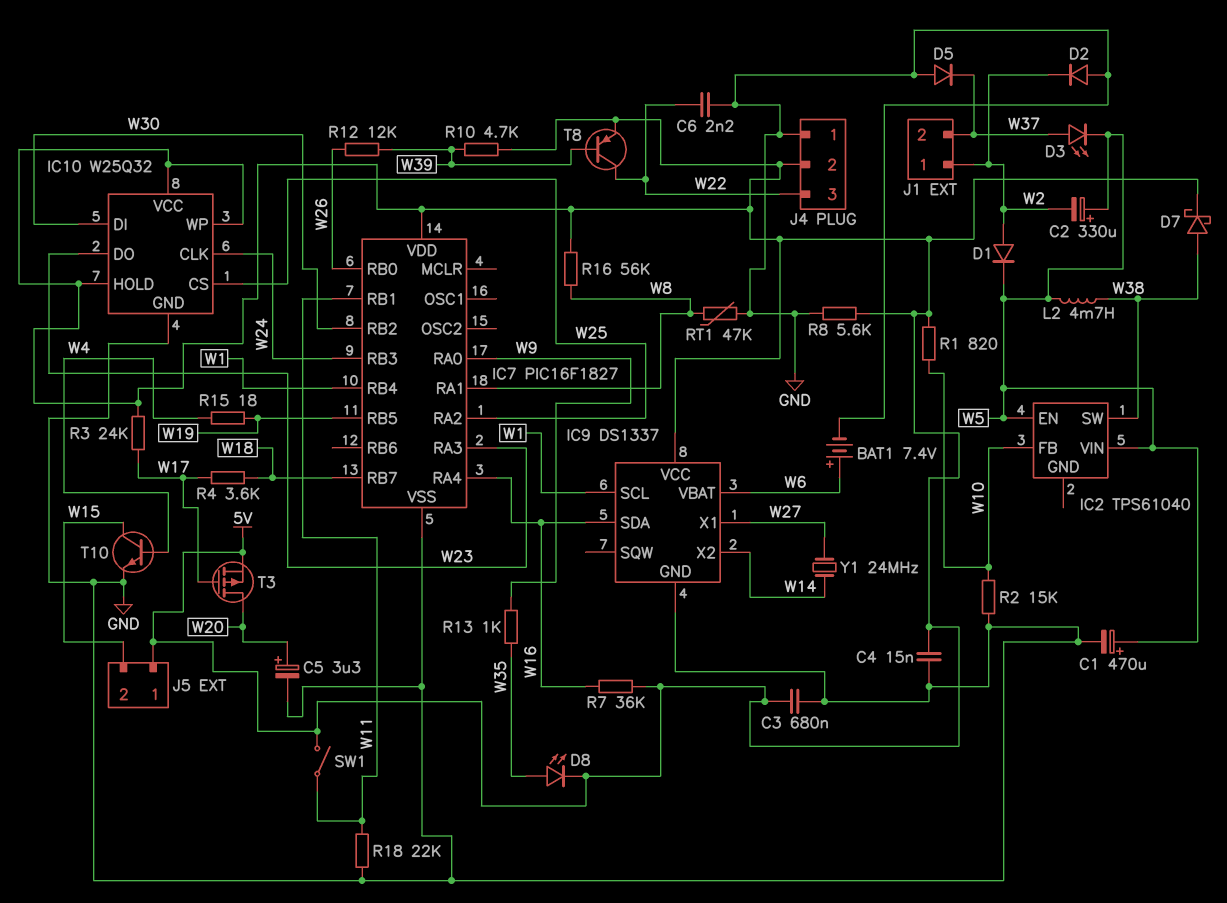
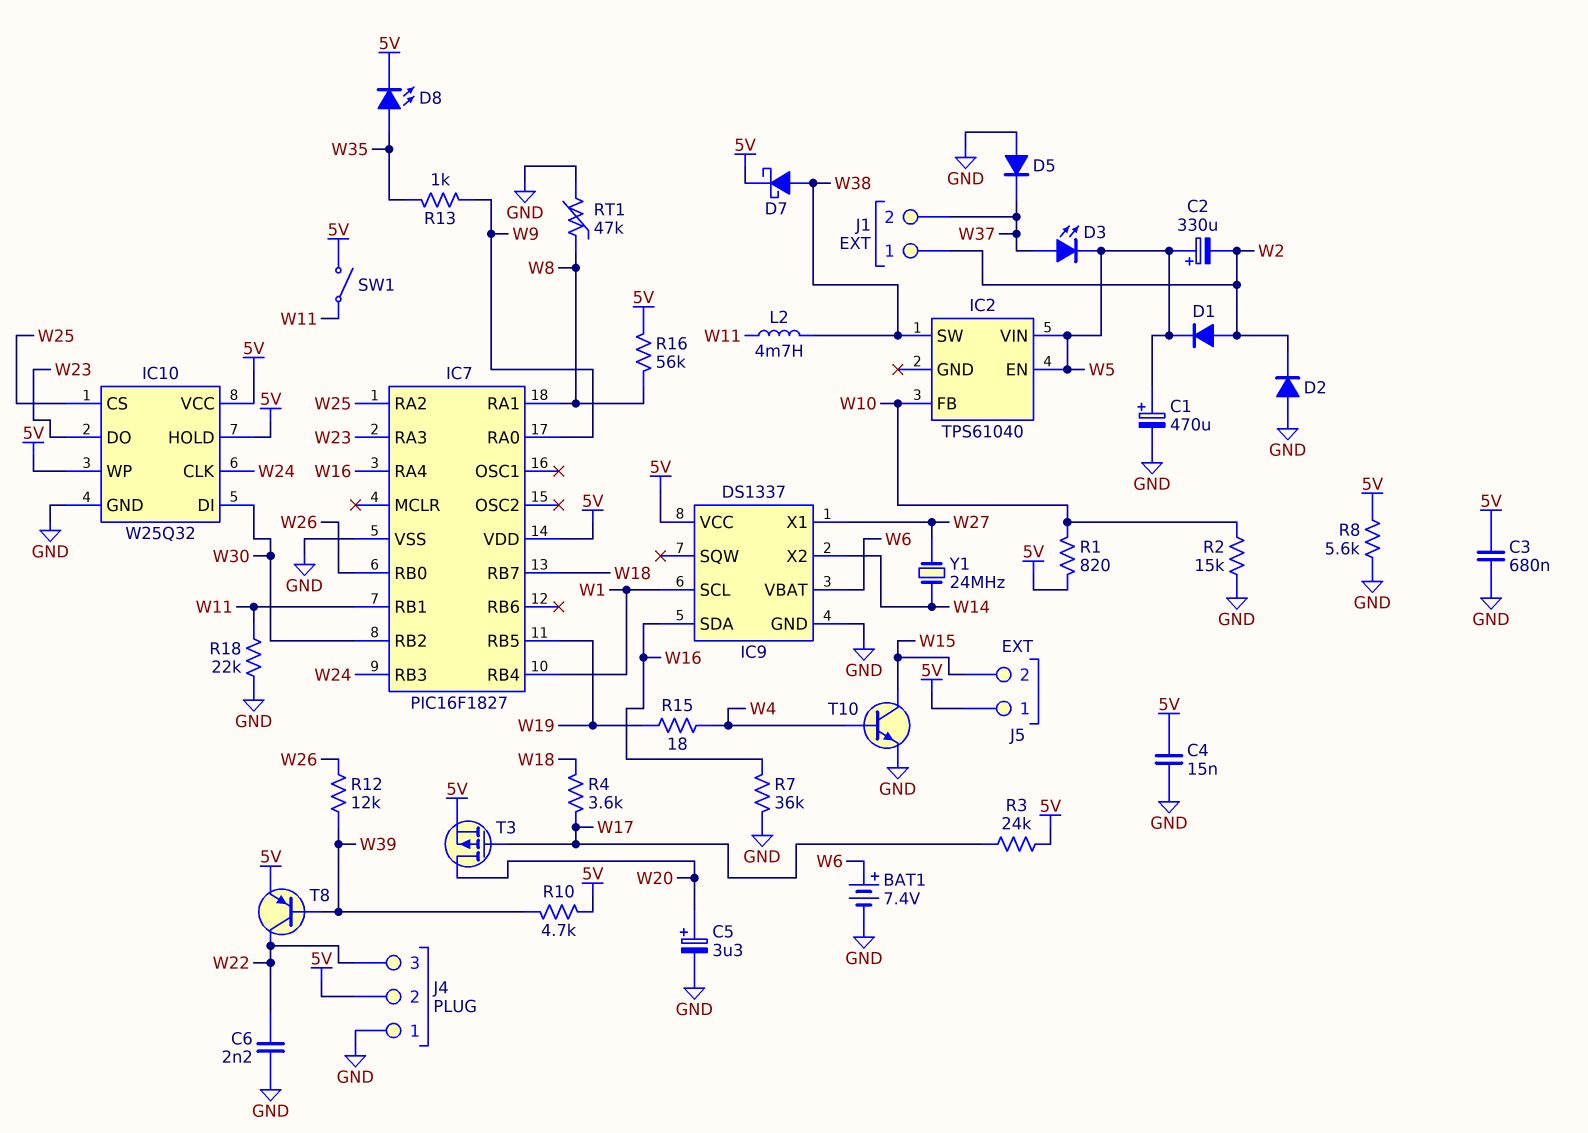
L2: 4.7mH (W5, W38) -> 4.7mH (W11, W38)
R7: 36k (5V, W16) -> 36k (GND, W16)

